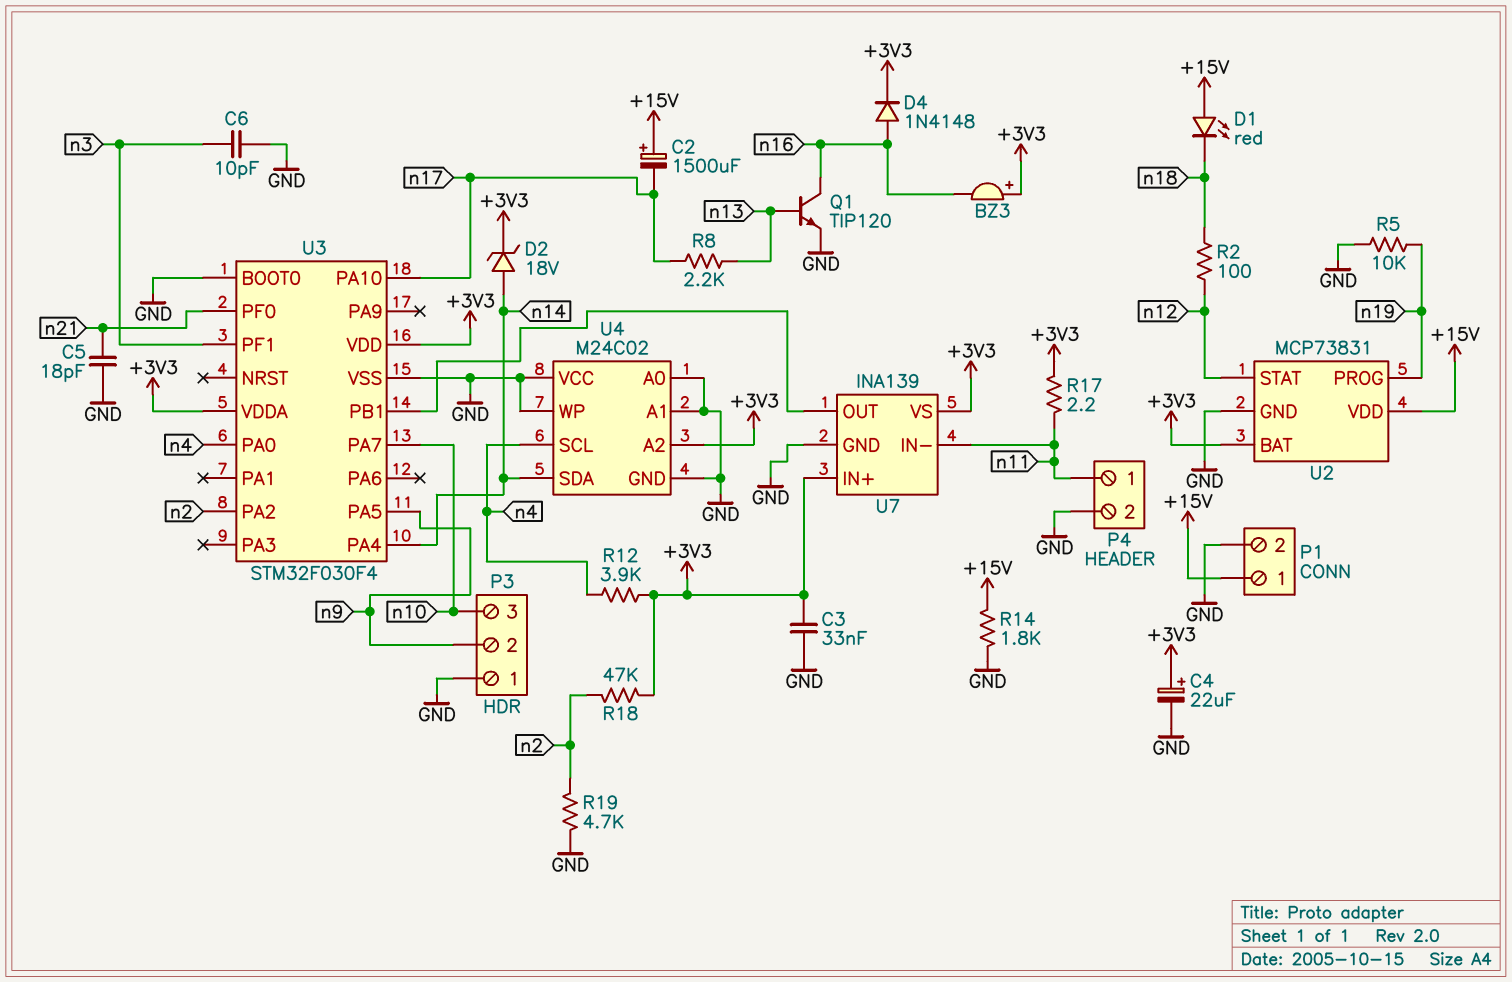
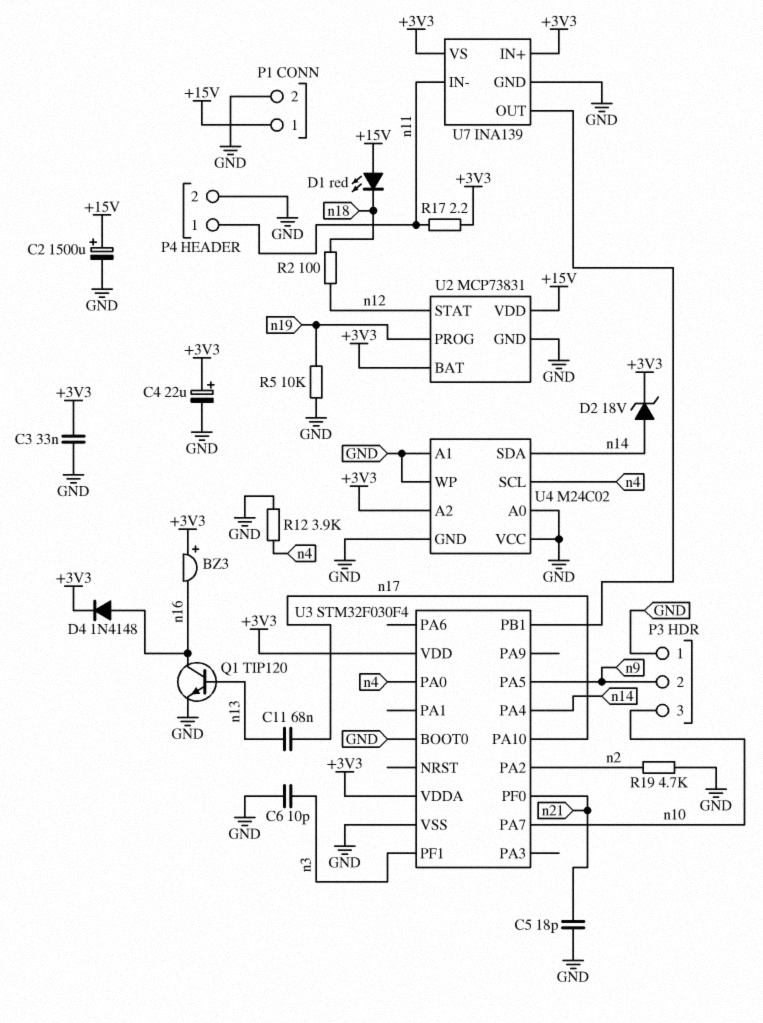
C2: 1500uF (plus +15V, minus n17) -> 1500uF (plus +15V, minus GND)
C11: none -> 68nF (n13, n17)
R8: 2.2k (n13, n17) -> none
R12: 3.9k (+3V3, n4) -> 3.9k (GND, n4)
R14: 1.8k (+15V, GND) -> none
R18: 47k (+3V3, n2) -> none

